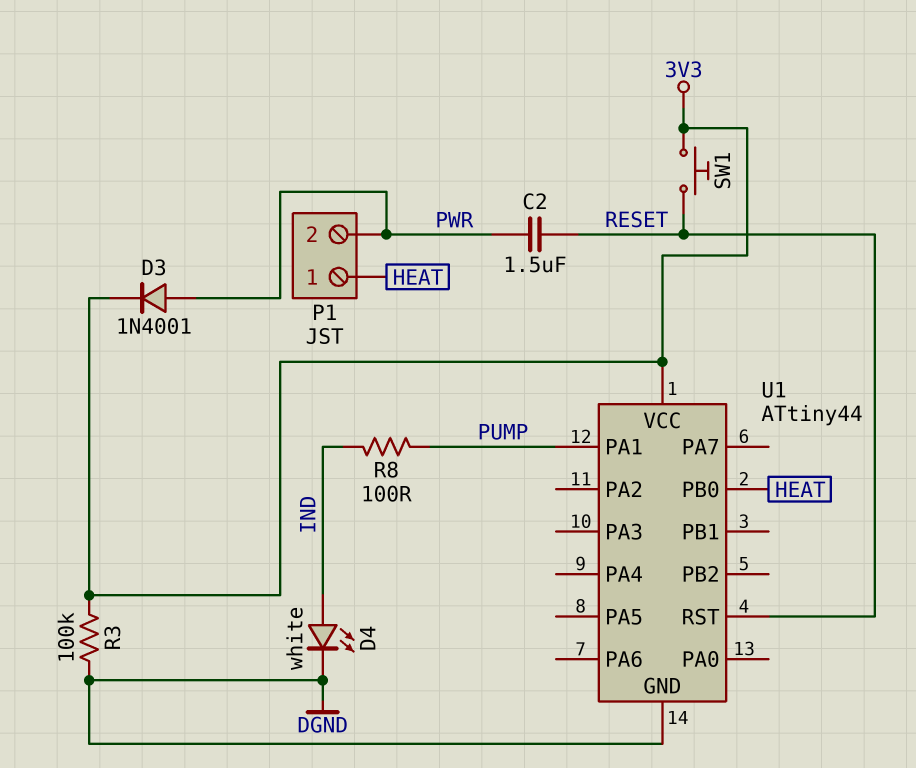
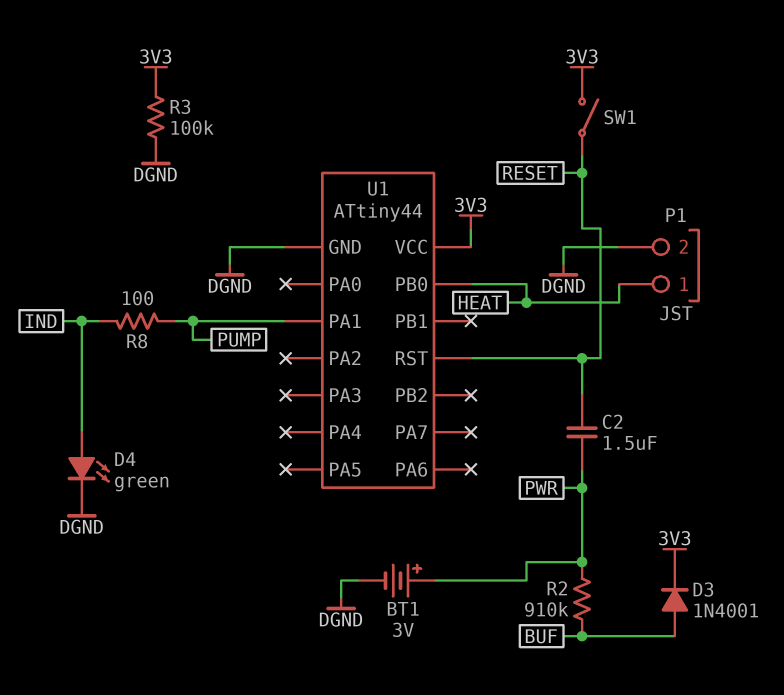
BT1: none -> 3V (plus PWR, minus DGND)
D3: diode 1N4001 (A PWR, K 3V3) -> diode 1N4001 (A BUF, K 3V3)
D4: LED white (A IND, K DGND) -> LED green (A IND, K DGND)
P1 pin 2: PWR -> DGND
R2: none -> 910k (BUF, PWR)
SW1: button (3V3, RESET) -> switch (3V3, RESET)

